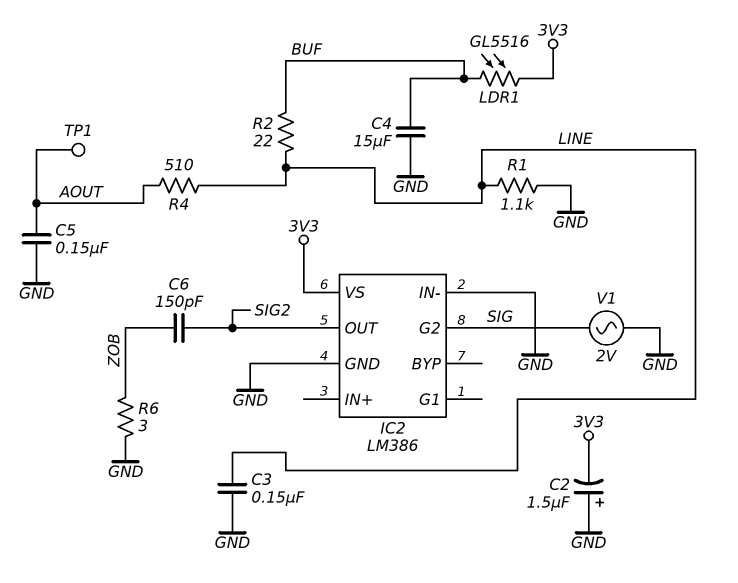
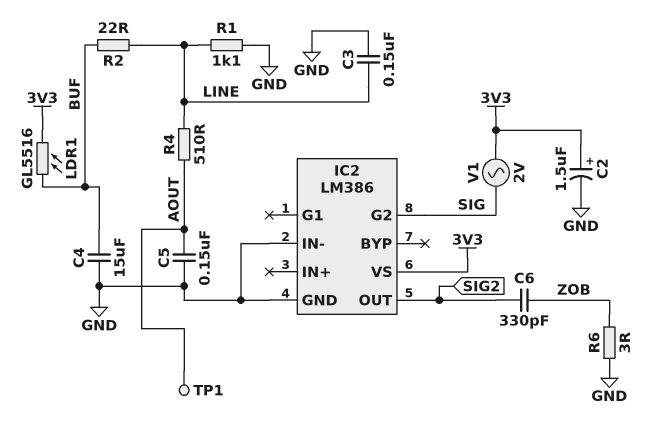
C2: 1.5uF (plus GND, minus 3V3) -> 1.5uF (plus 3V3, minus GND)
C6: 150pF (SIG2, ZOB) -> 330pF (SIG2, ZOB)
V1: AC 2V (GND, SIG) -> AC 2V (3V3, SIG)

